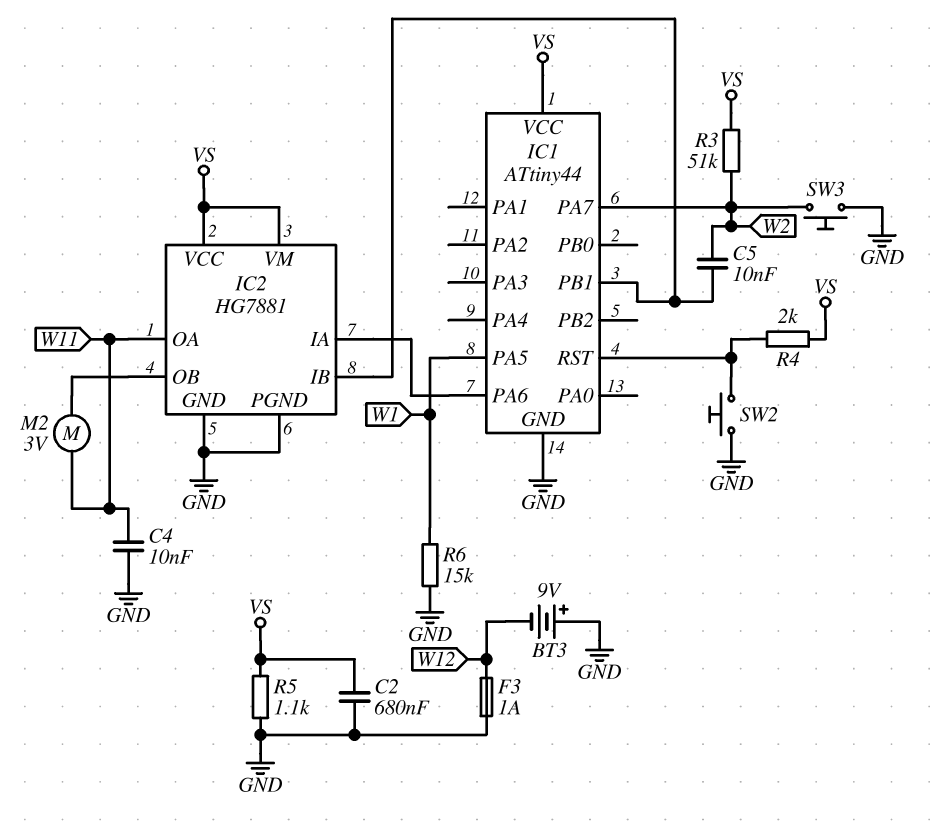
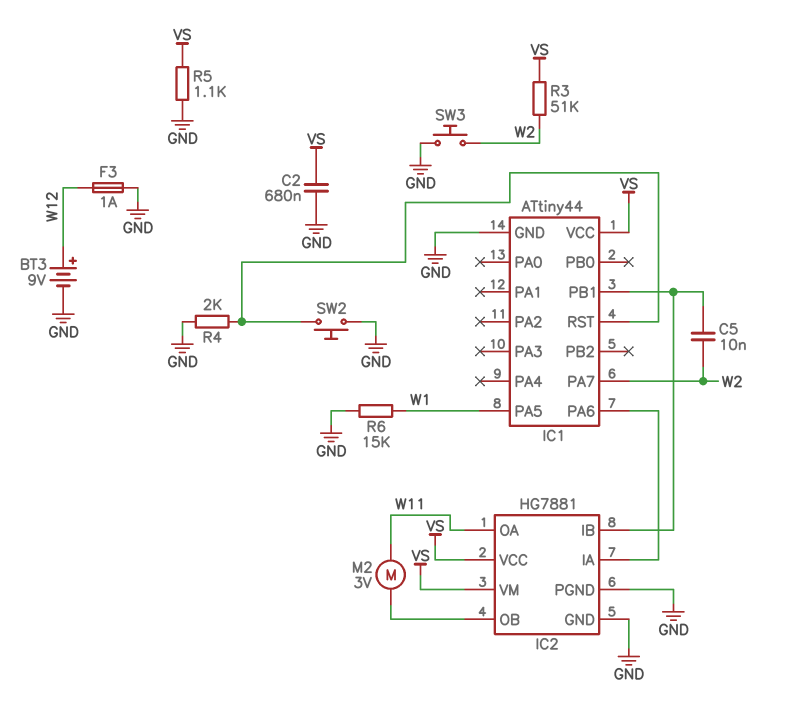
BT3: 9V (plus GND, minus W12) -> 9V (plus W12, minus GND)
C4: 10nF (GND, W11) -> none
R4: 2k (IC1/RST, VS) -> 2k (GND, IC1/RST)

